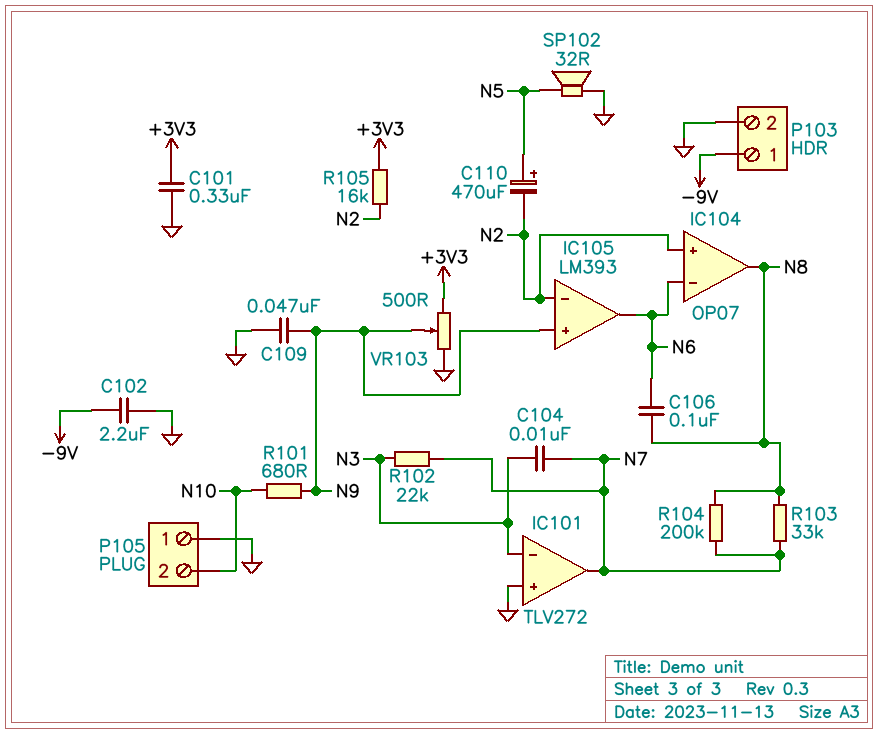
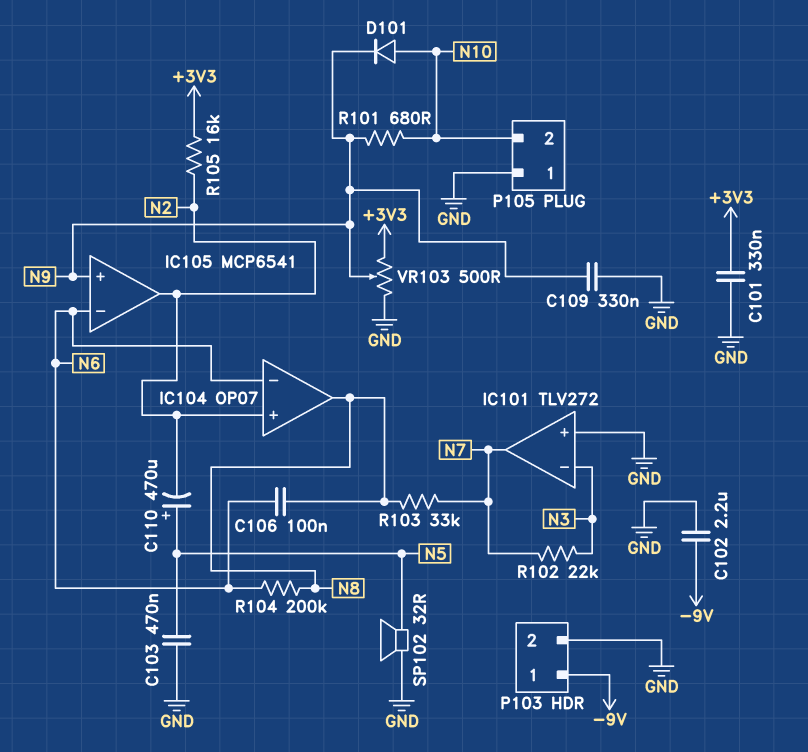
C103: none -> 470nF (GND, N5)
C104: 10nF (N3, N7) -> none
C109: 47nF (GND, N9) -> 330nF (GND, N9)
D101: none -> diode (A N10, K N9)
IC105: LM393 -> MCP6541
IC105 pin in-: N2 -> N6
IC105 pin out: N6 -> N2
R104: 200k (N7, N8) -> 200k (N6, N8)

